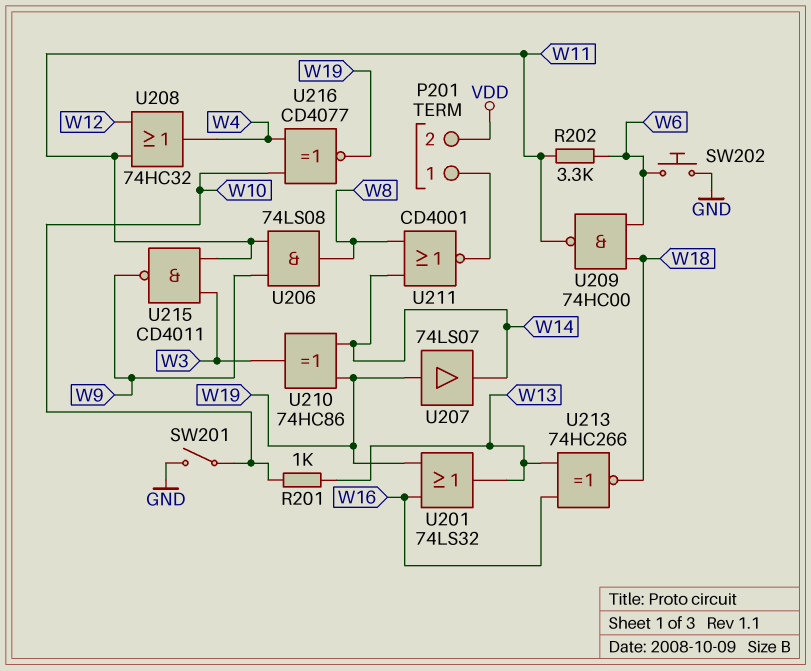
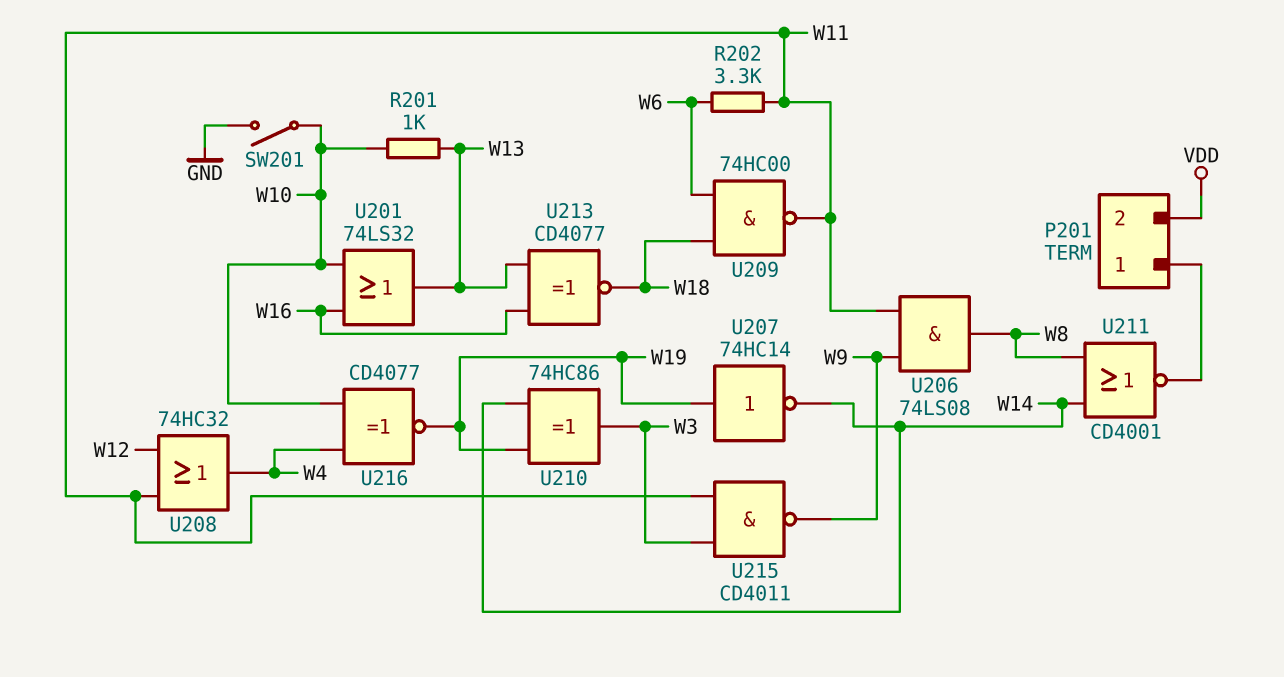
SW202: button (GND, W6) -> none
U201: OR 74LS32 (in W16, in W19, out W13) -> OR 74LS32 (in W10, in W16, out W13)
U207: buffer 74LS07 (in W19, out W14) -> NOT 74HC14 (in W19, out W14)
U213: XNOR 74HC266 (in W13, in W16, out W18) -> XNOR CD4077 (in W13, in W16, out W18)

